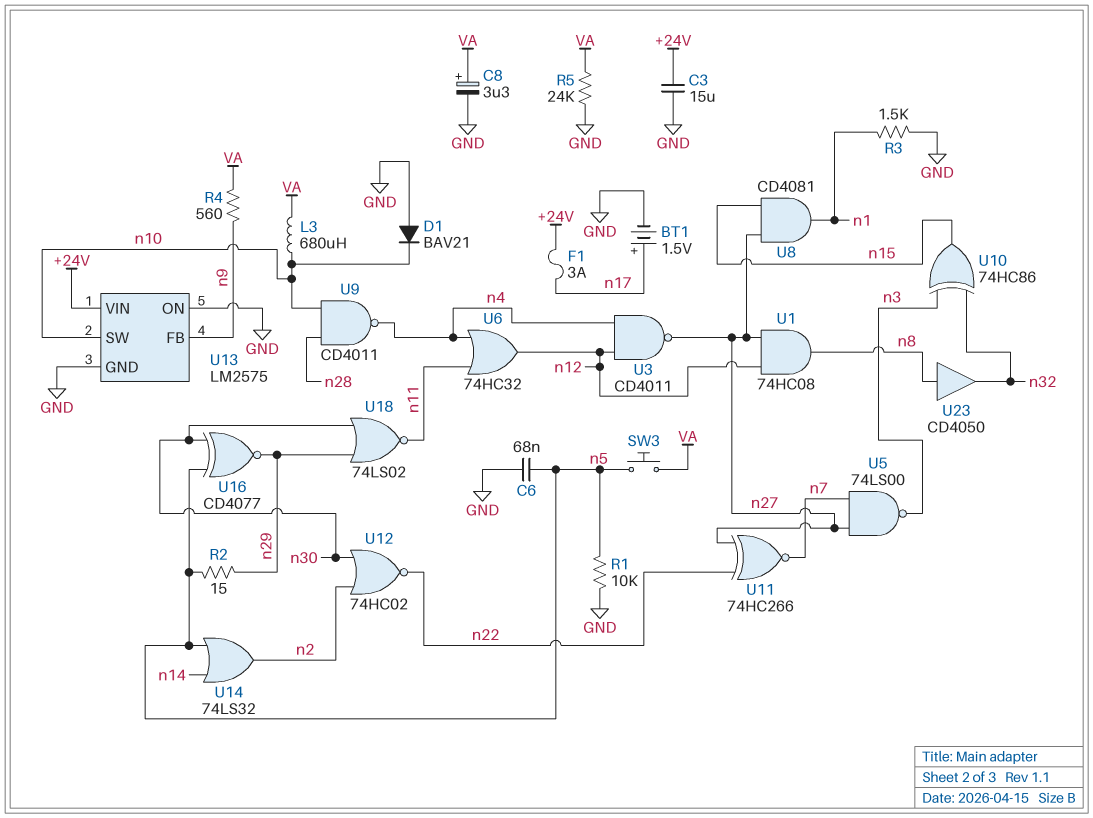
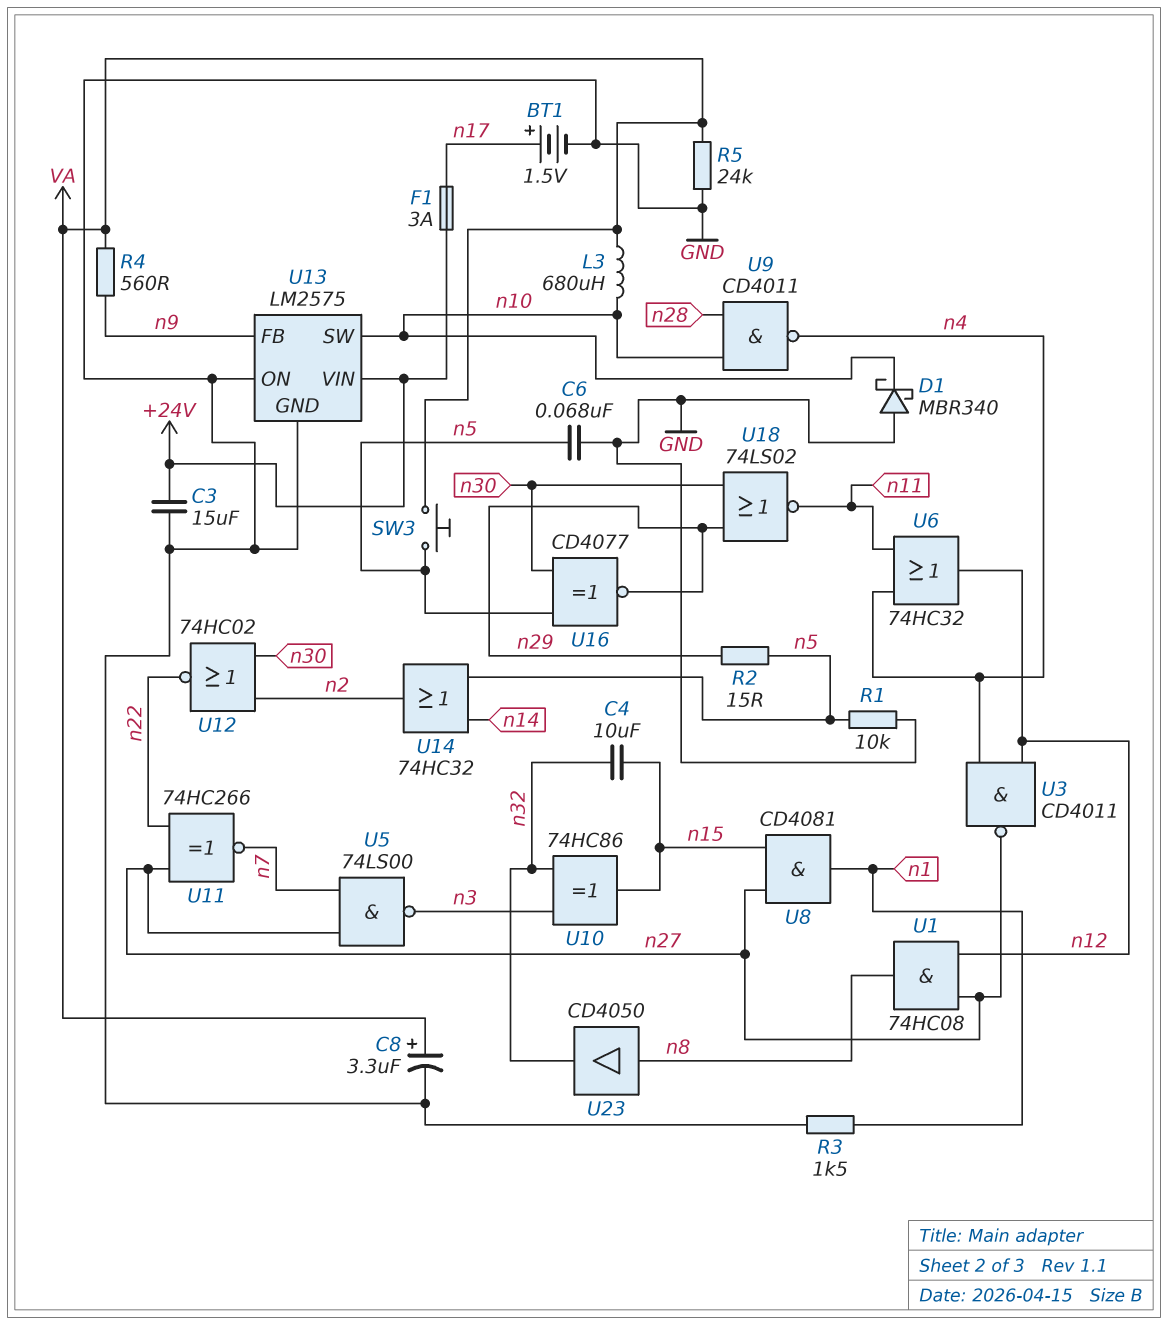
C4: none -> 10uF (n15, n32)
D1: diode BAV21 (A GND, K n10) -> schottky MBR340 (A GND, K n10)
U14: OR 74LS32 (in n5, in n14, out n2) -> OR 74HC32 (in n5, in n14, out n2)

